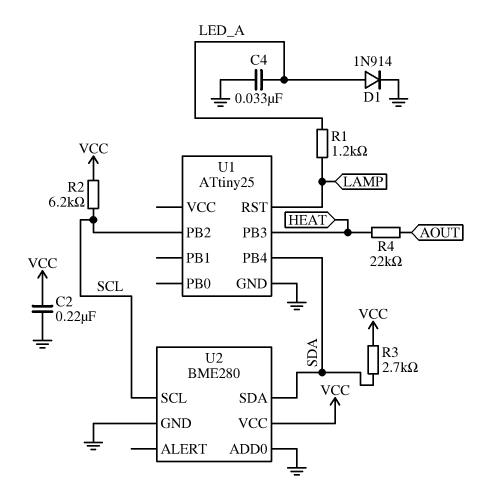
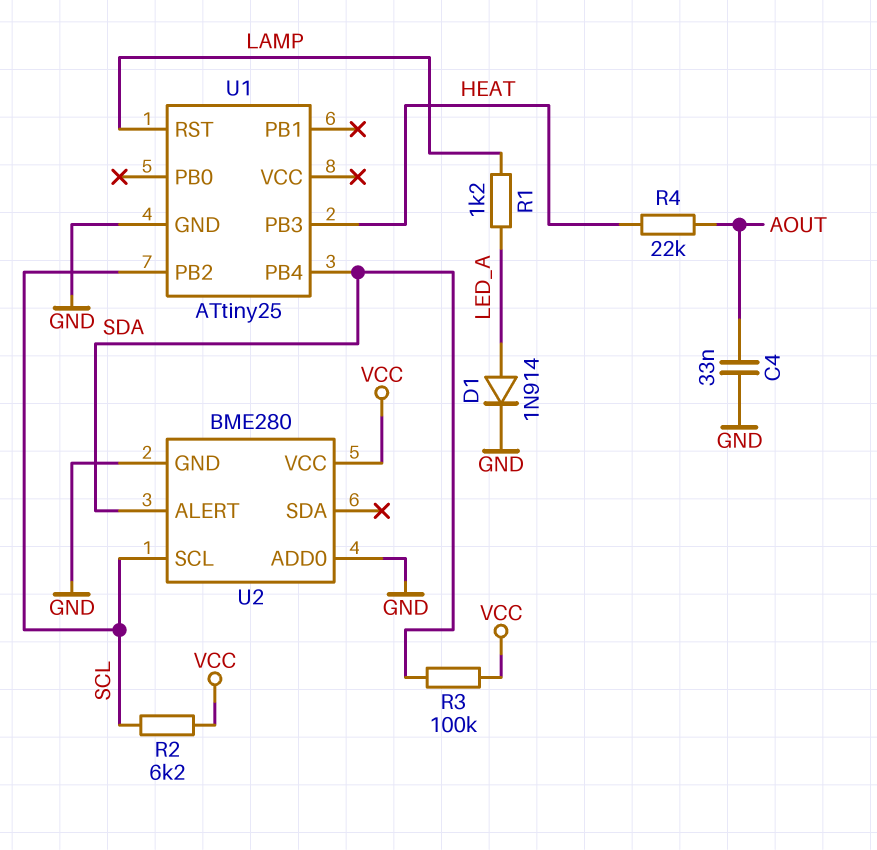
C2: 220nF (GND, VCC) -> none
C4: 33nF (GND, LED_A) -> 33nF (AOUT, GND)
R3: 2.7k (SDA, VCC) -> 100k (SDA, VCC)
U2 pin ALERT: none -> SDA
U2 pin SDA: SDA -> none

